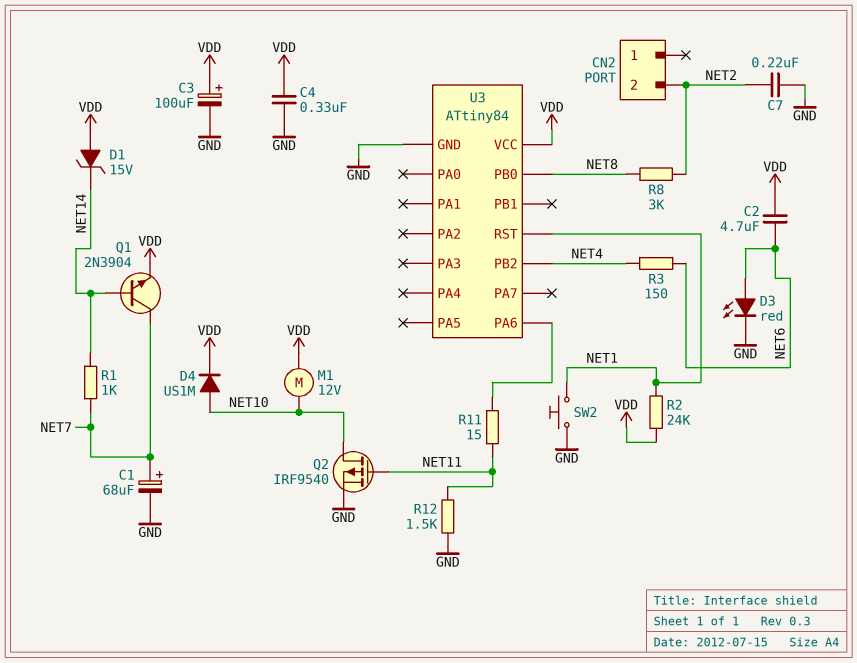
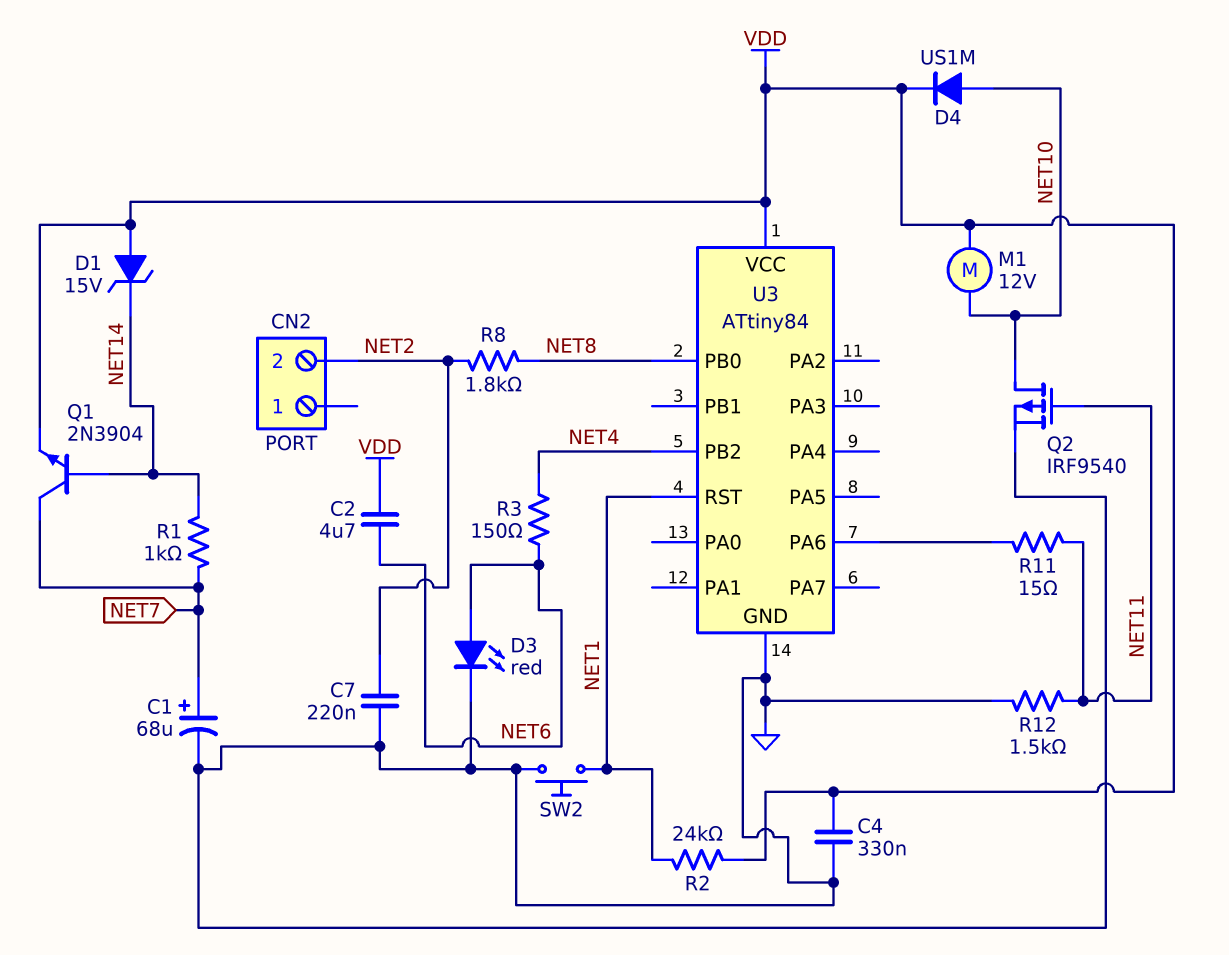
C3: 100uF (plus VDD, minus GND) -> none
R8: 3k (NET2, NET8) -> 1.8k (NET2, NET8)

